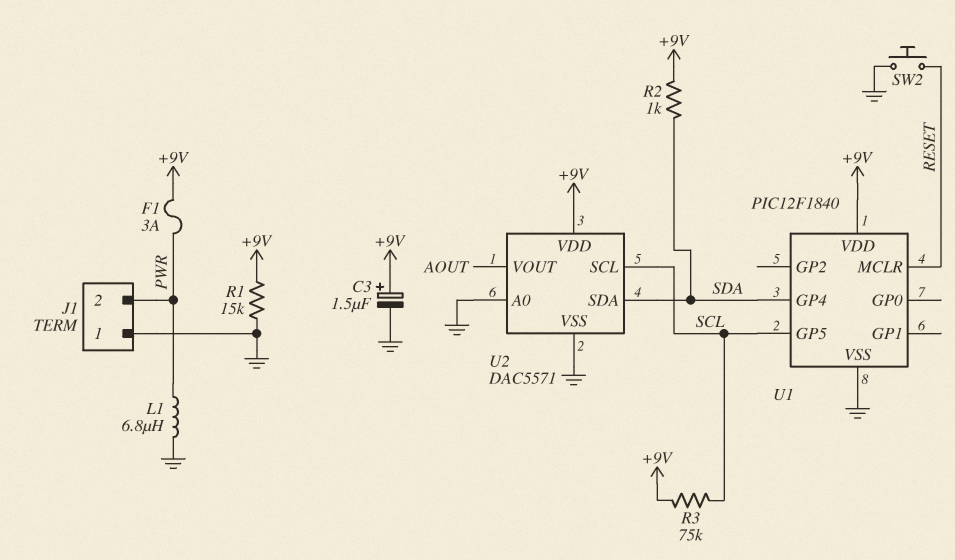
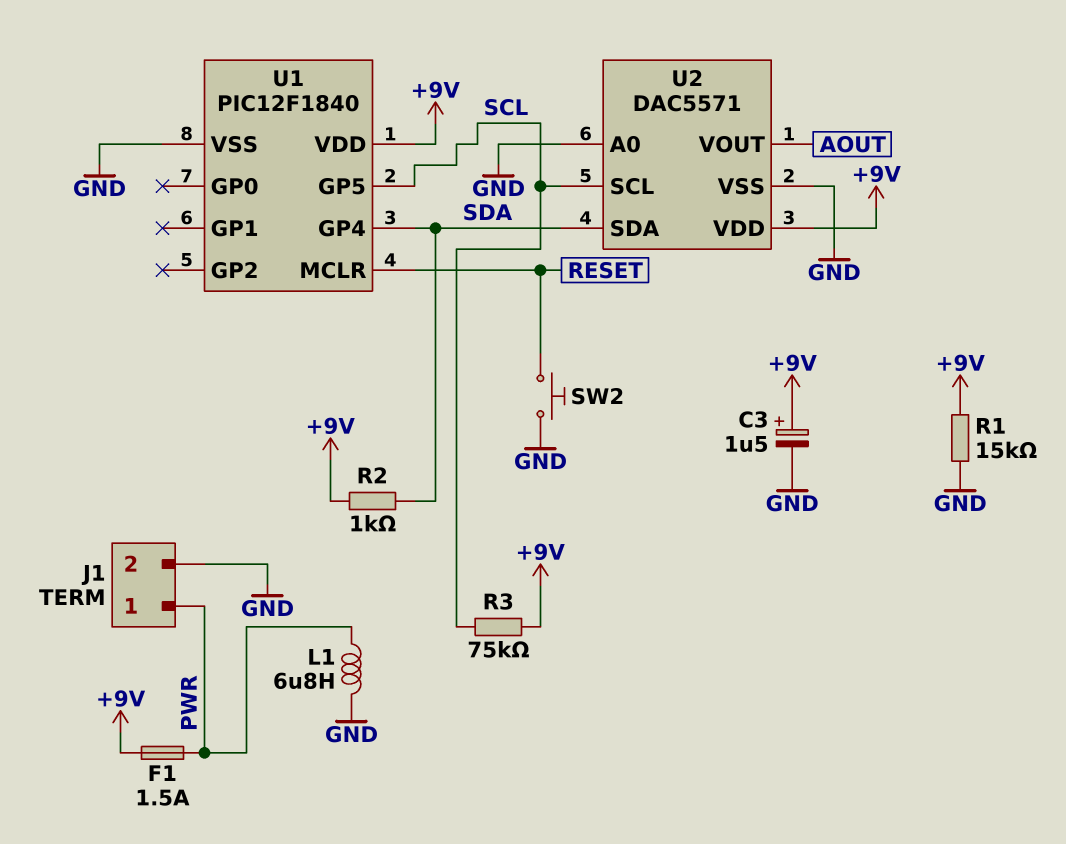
F1: 3A (+9V, PWR) -> 1.5A (+9V, PWR)
J1 pin 1: GND -> PWR
J1 pin 2: PWR -> GND

